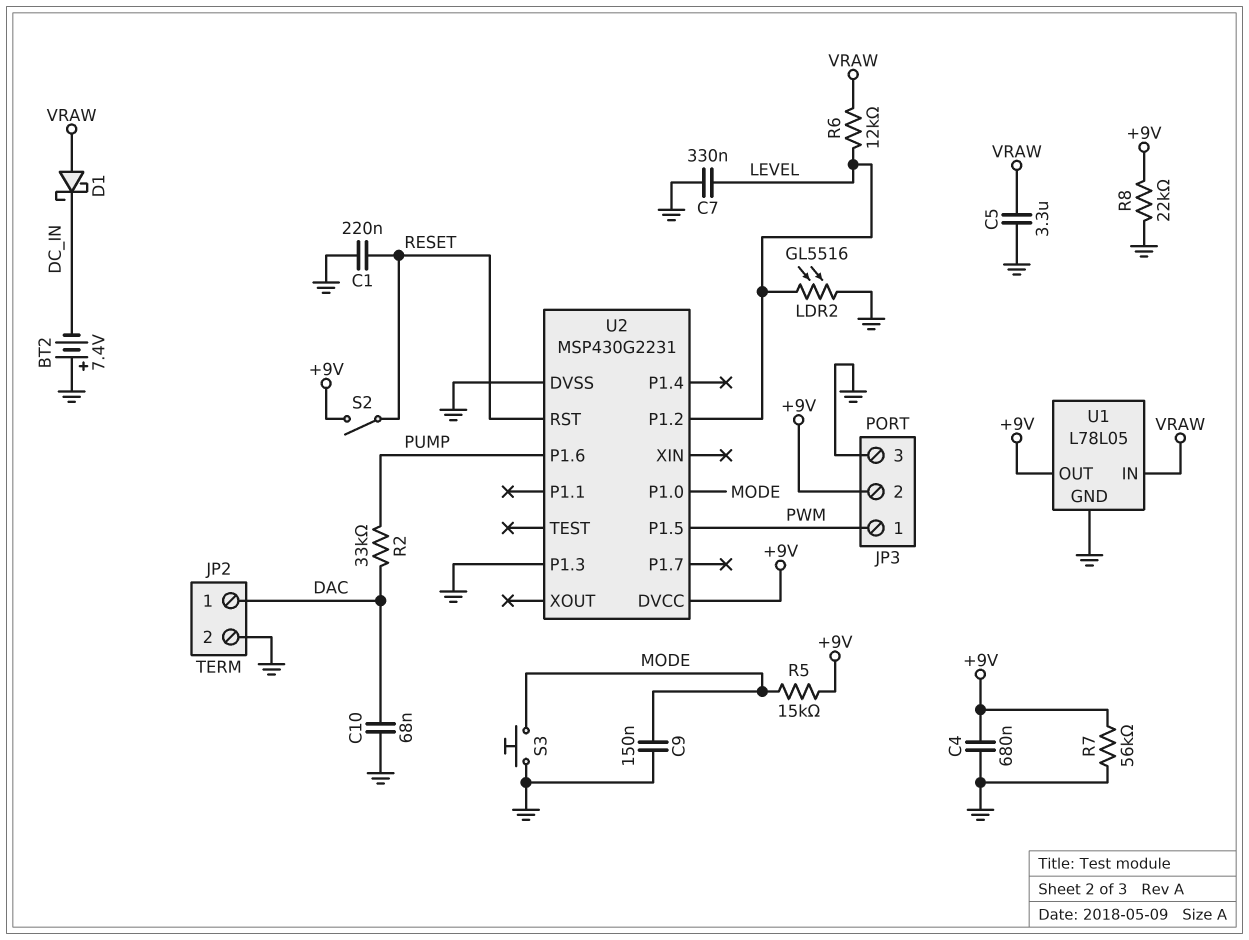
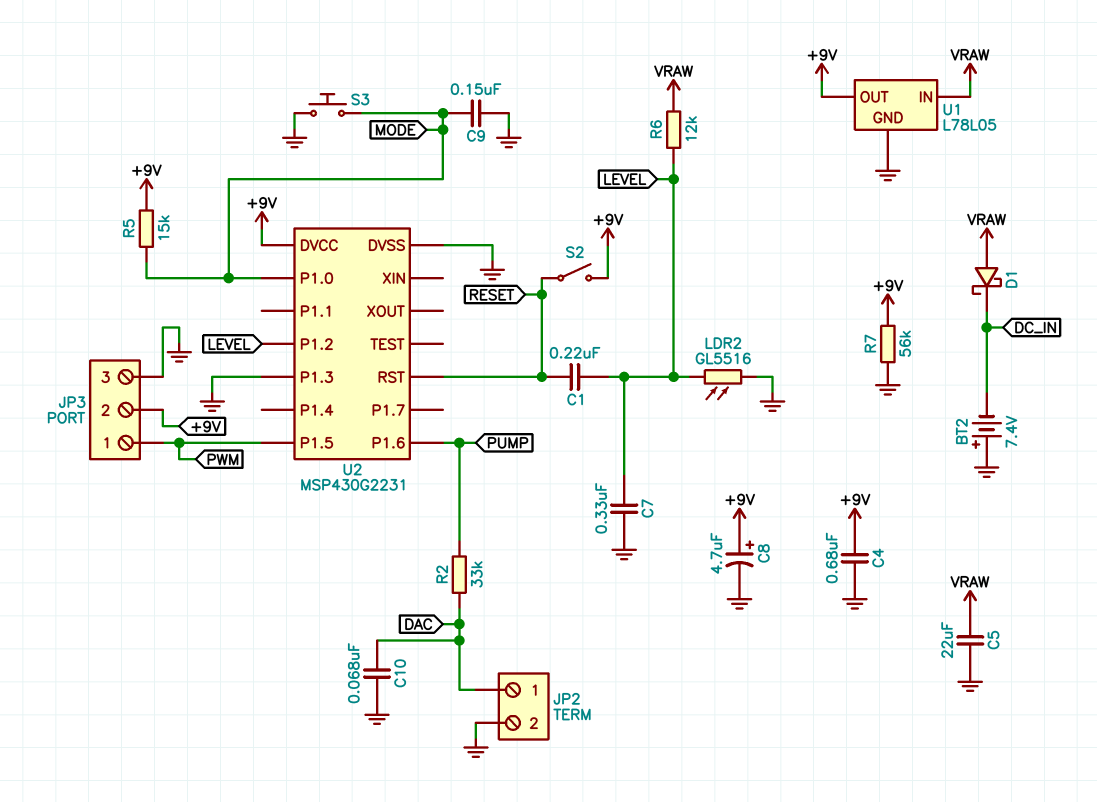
C1: 220nF (GND, RESET) -> 220nF (LEVEL, RESET)
C5: 3.3uF (GND, VRAW) -> 22uF (GND, VRAW)
C8: none -> 4.7uF (plus +9V, minus GND)
R8: 22k (+9V, GND) -> none

